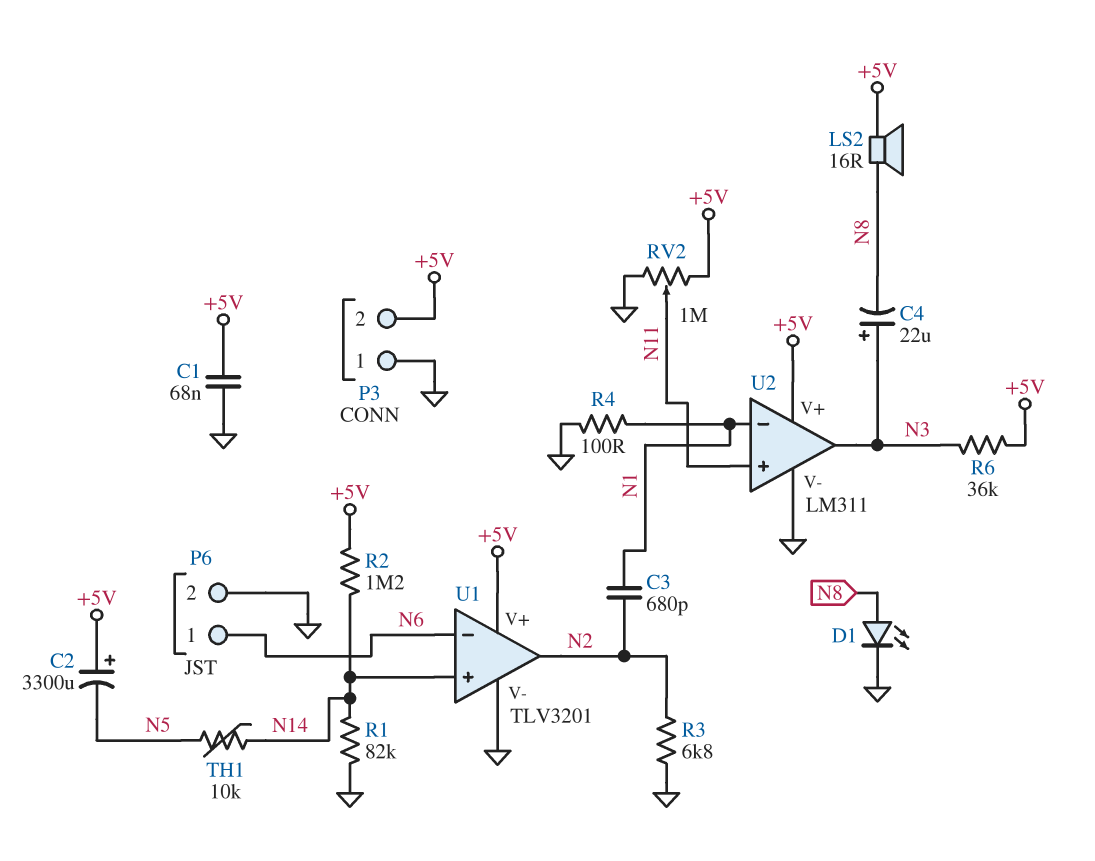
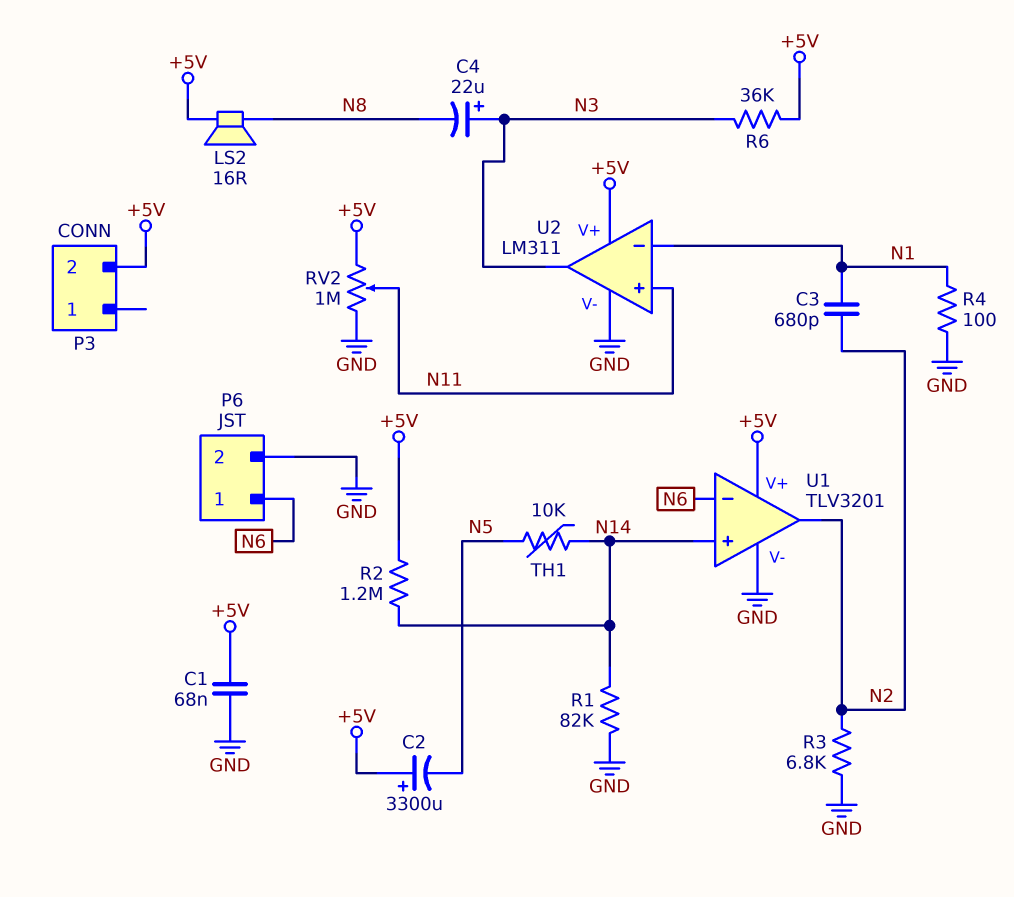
D1: LED (A N8, K GND) -> none
P3 pin 1: GND -> none

